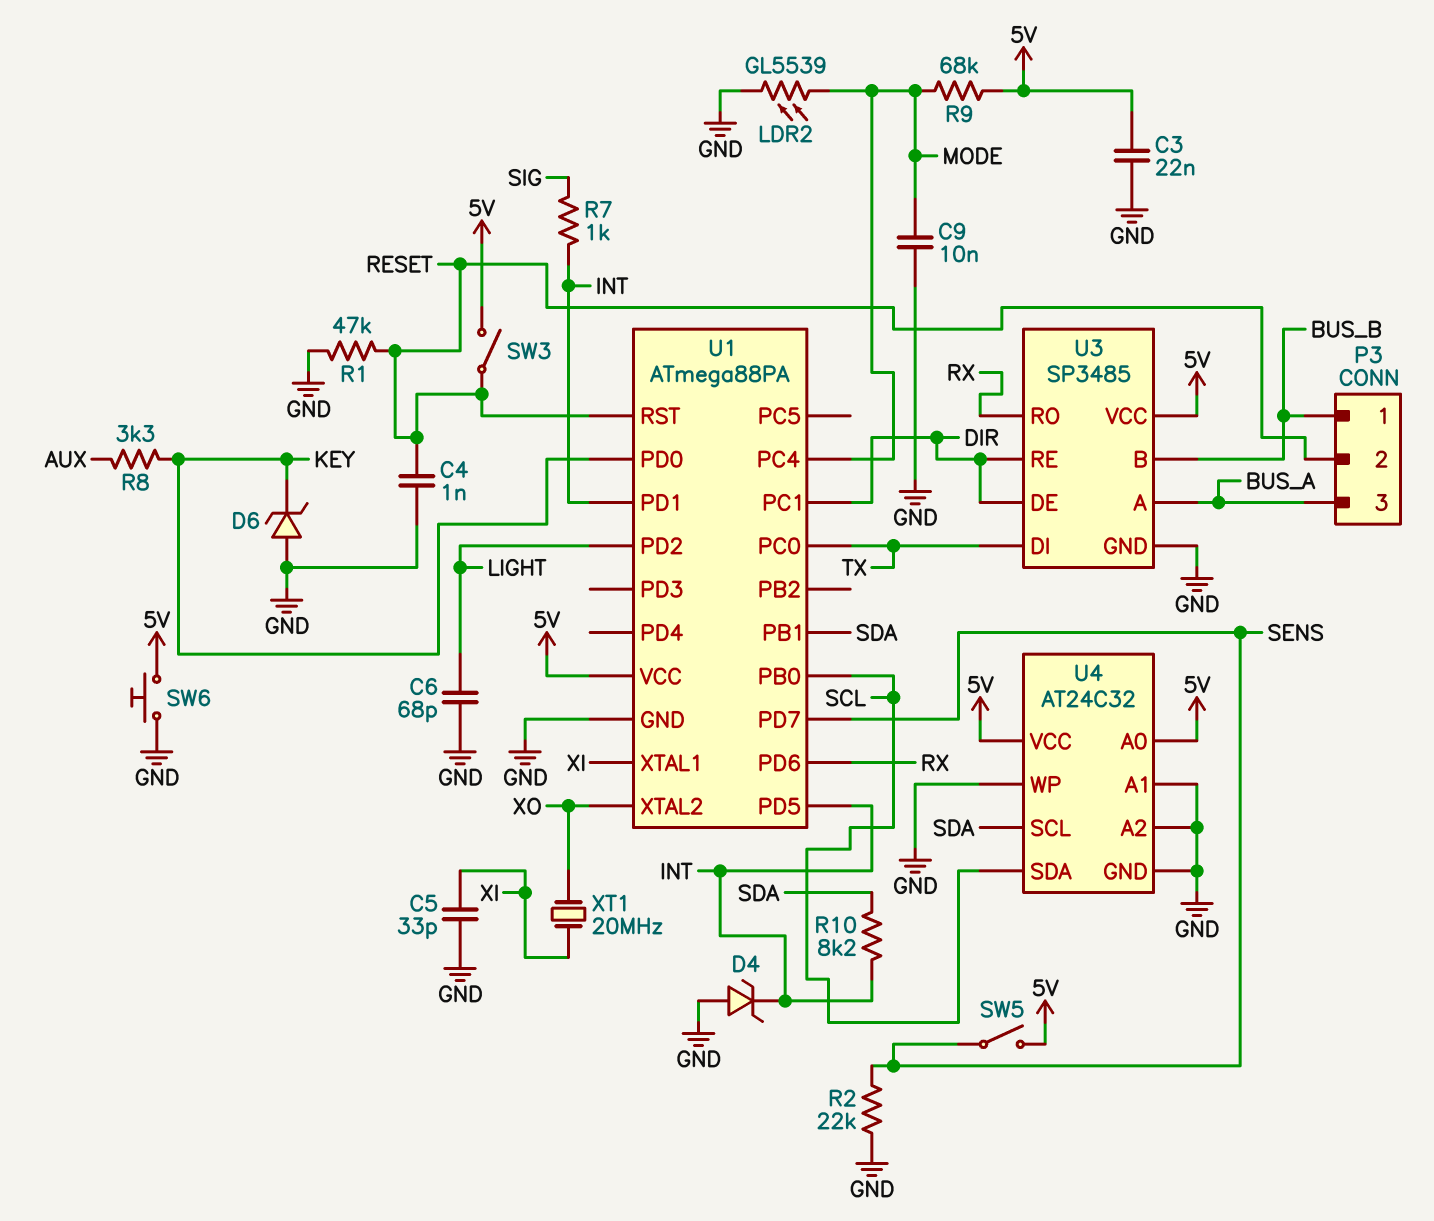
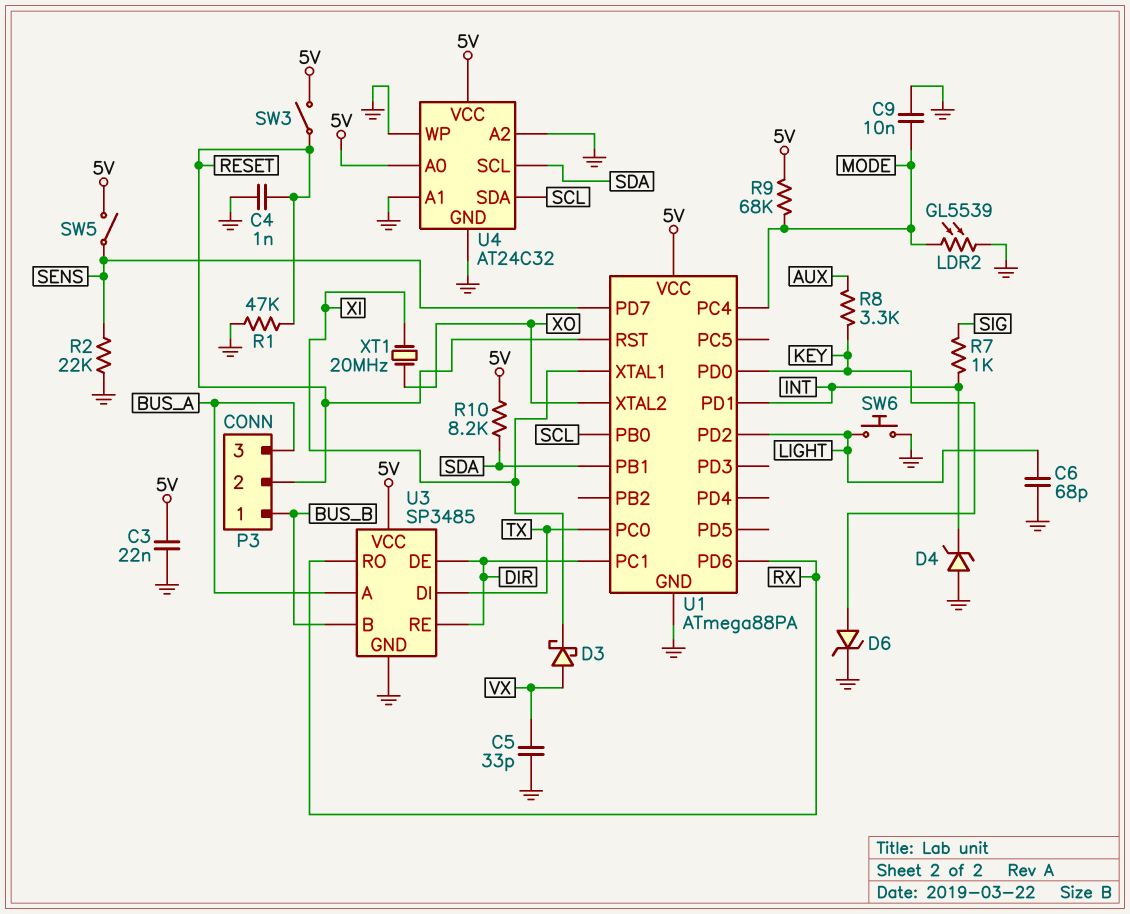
C5: 33pF (GND, XI) -> 33pF (GND, VX)
D3: none -> schottky (A VX, K XI)
D6: zener (A GND, K KEY) -> zener (A KEY, K GND)
R10: 8.2k (INT, SDA) -> 8.2k (5V, SDA)
SW6: button (5V, GND) -> button (GND, LIGHT)
U1 pin PD5: INT -> none

